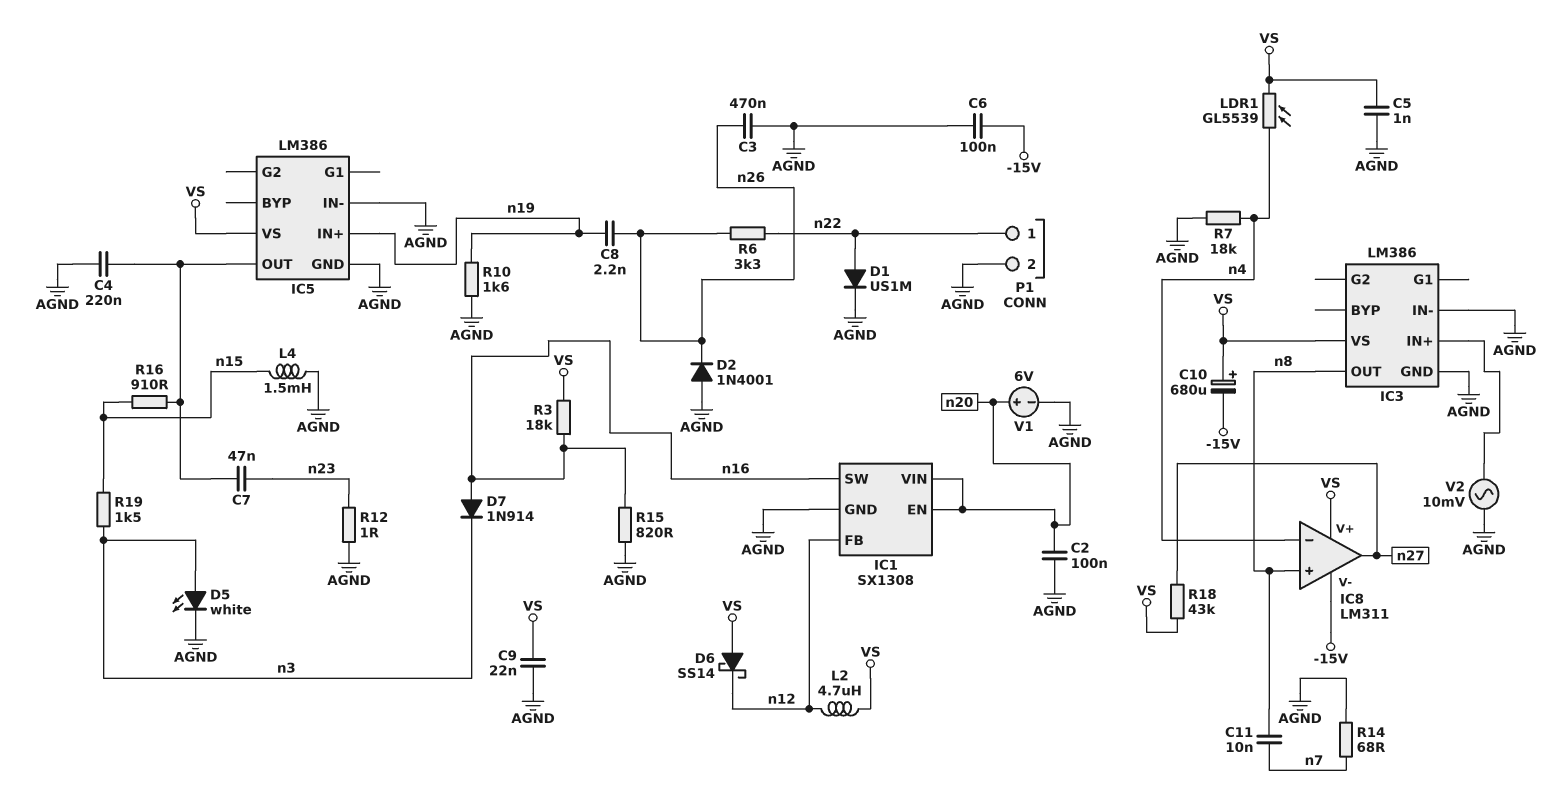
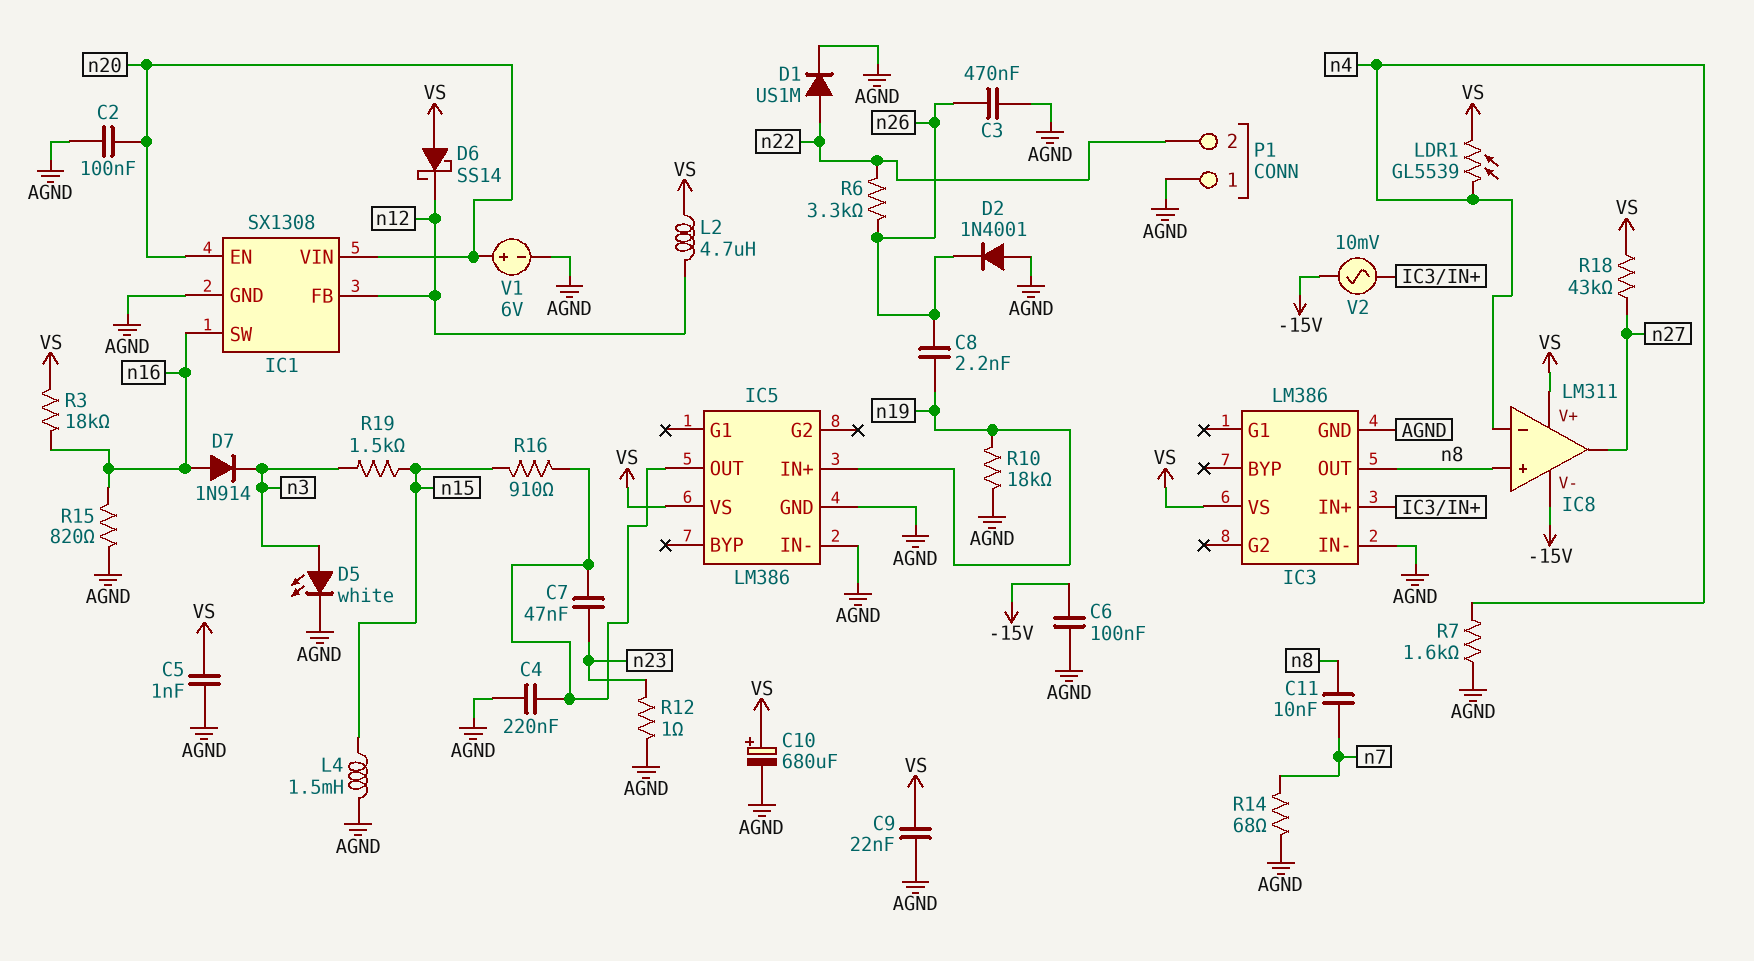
C10: 680uF (plus VS, minus -15V) -> 680uF (plus VS, minus AGND)
P1 pin 1: n22 -> AGND
P1 pin 2: AGND -> n22
R7: 18k (AGND, n4) -> 1.6k (AGND, n4)
R10: 1.6k (AGND, n19) -> 18k (AGND, n19)
V2: AC 10mV (AGND, IC3/IN+) -> AC 10mV (-15V, IC3/IN+)

